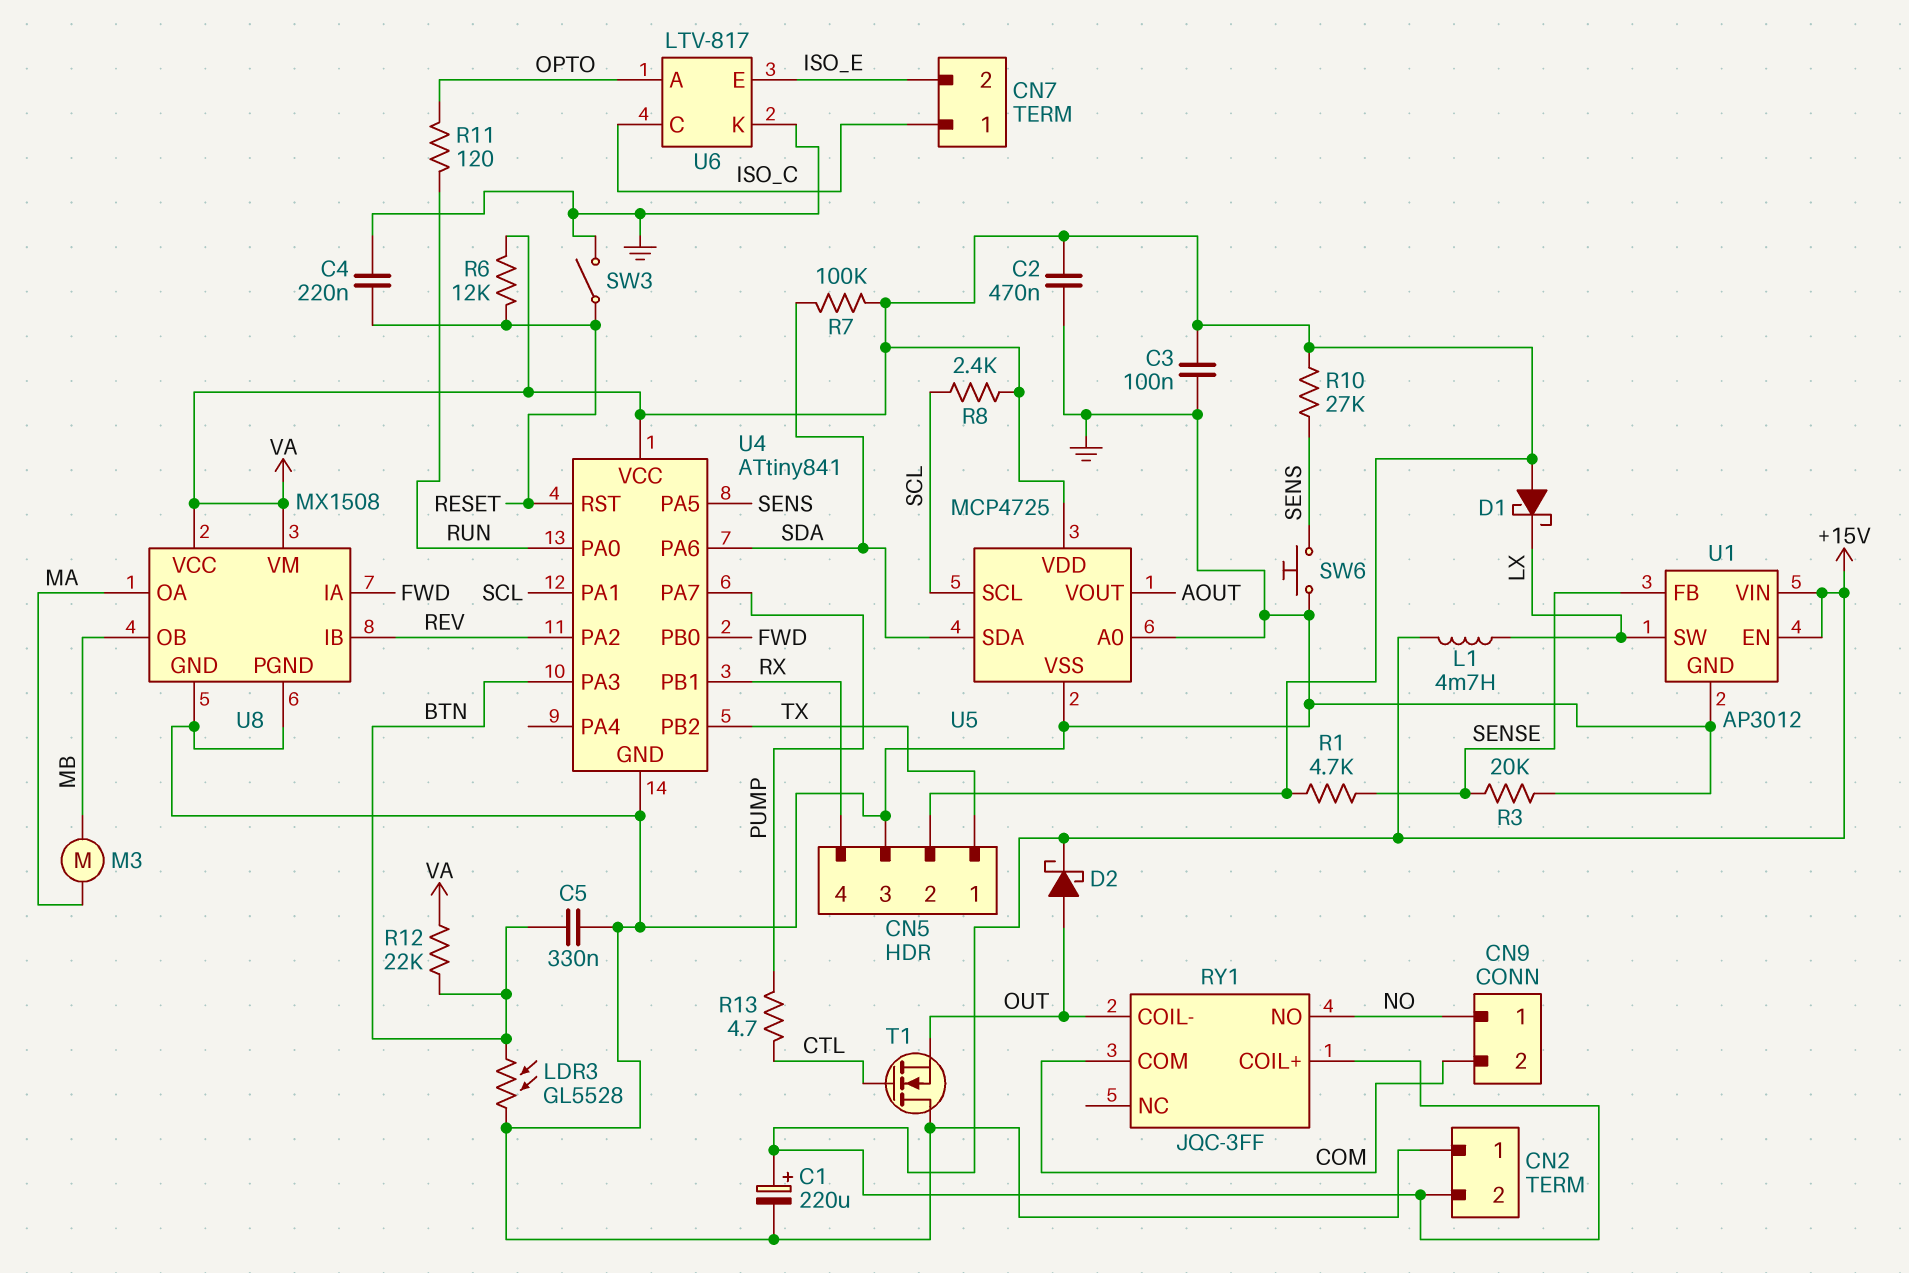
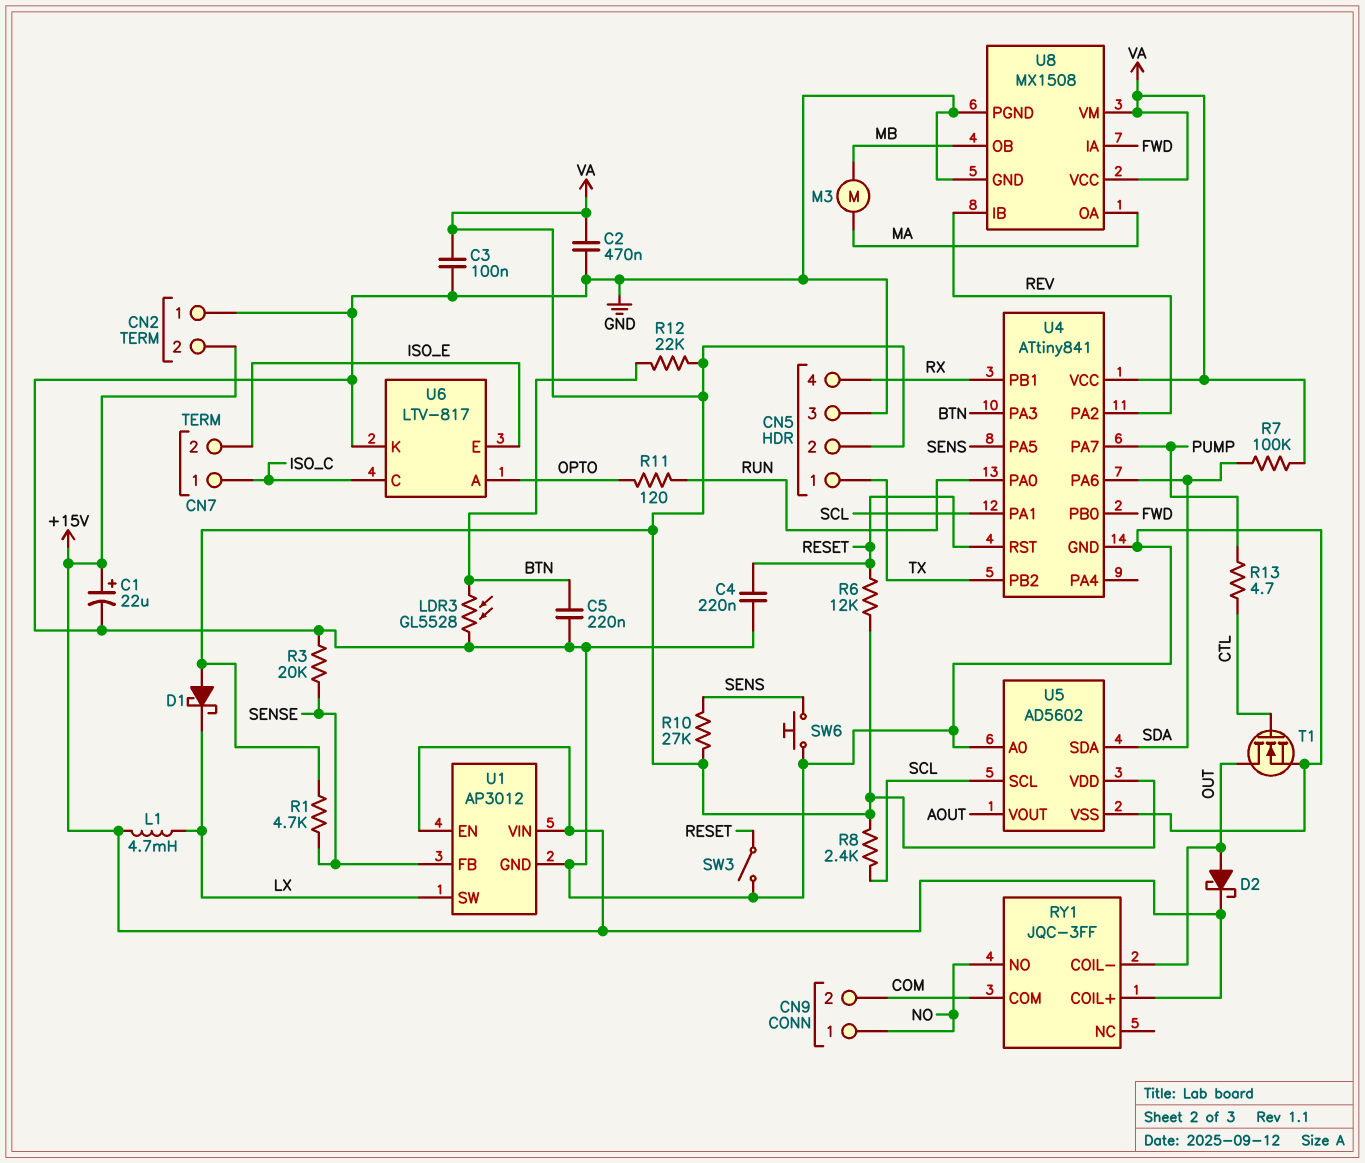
C1: 220uF (plus +15V, minus GND) -> 22uF (plus +15V, minus GND)
C5: 330nF (BTN, GND) -> 220nF (BTN, GND)
T1: NMOS (G CTL, D GND, S OUT) -> NMOS (G CTL, D OUT, S GND)
U5: MCP4725 -> AD5602

